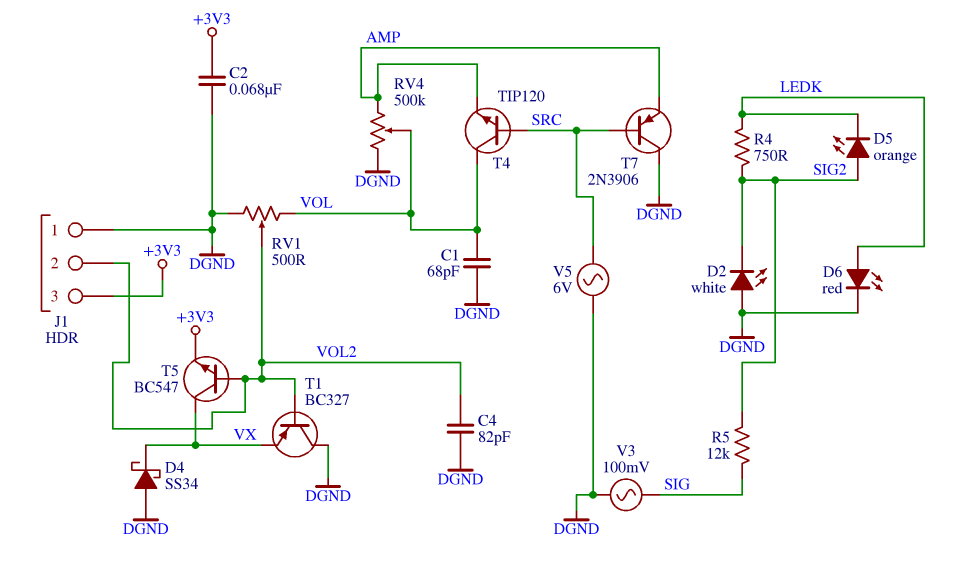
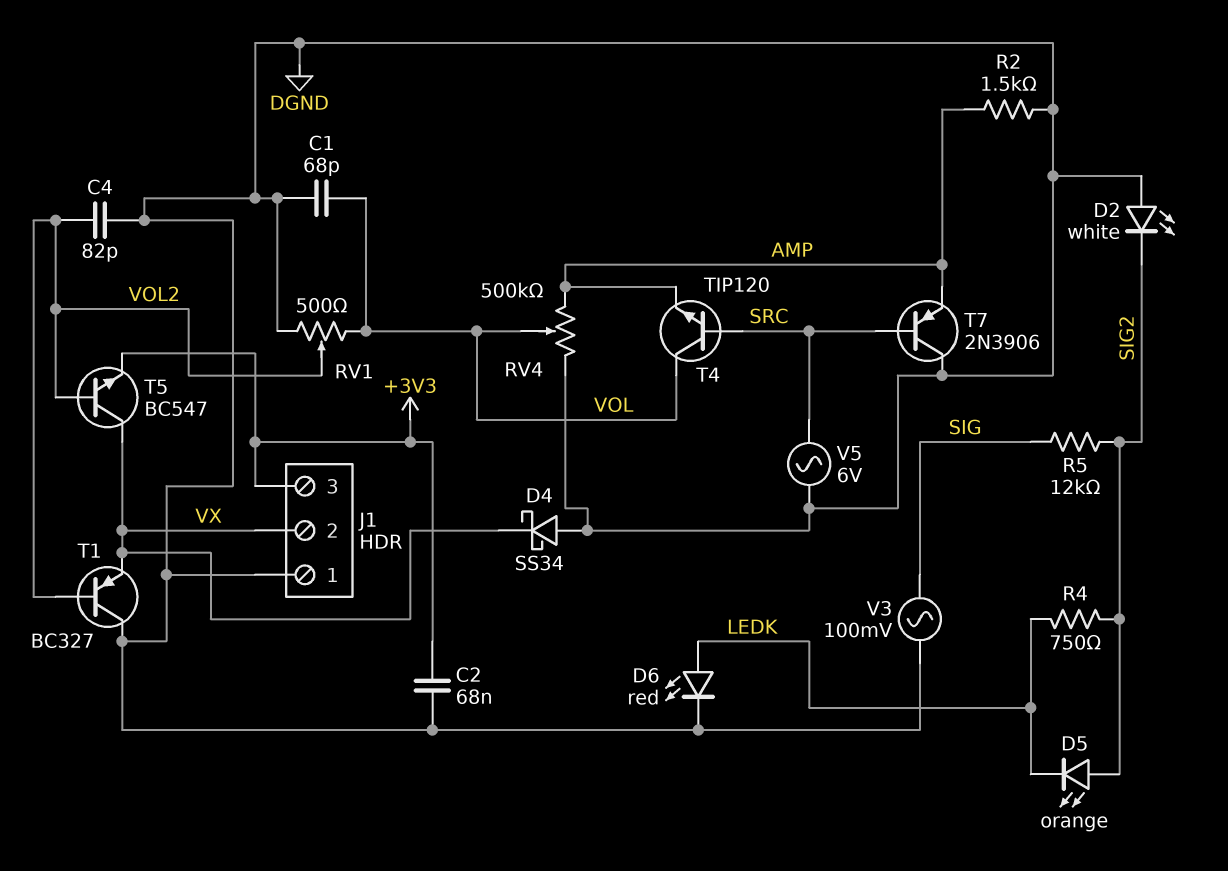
J1 pin 2: VOL2 -> VX
R2: none -> 1.5k (AMP, DGND)

